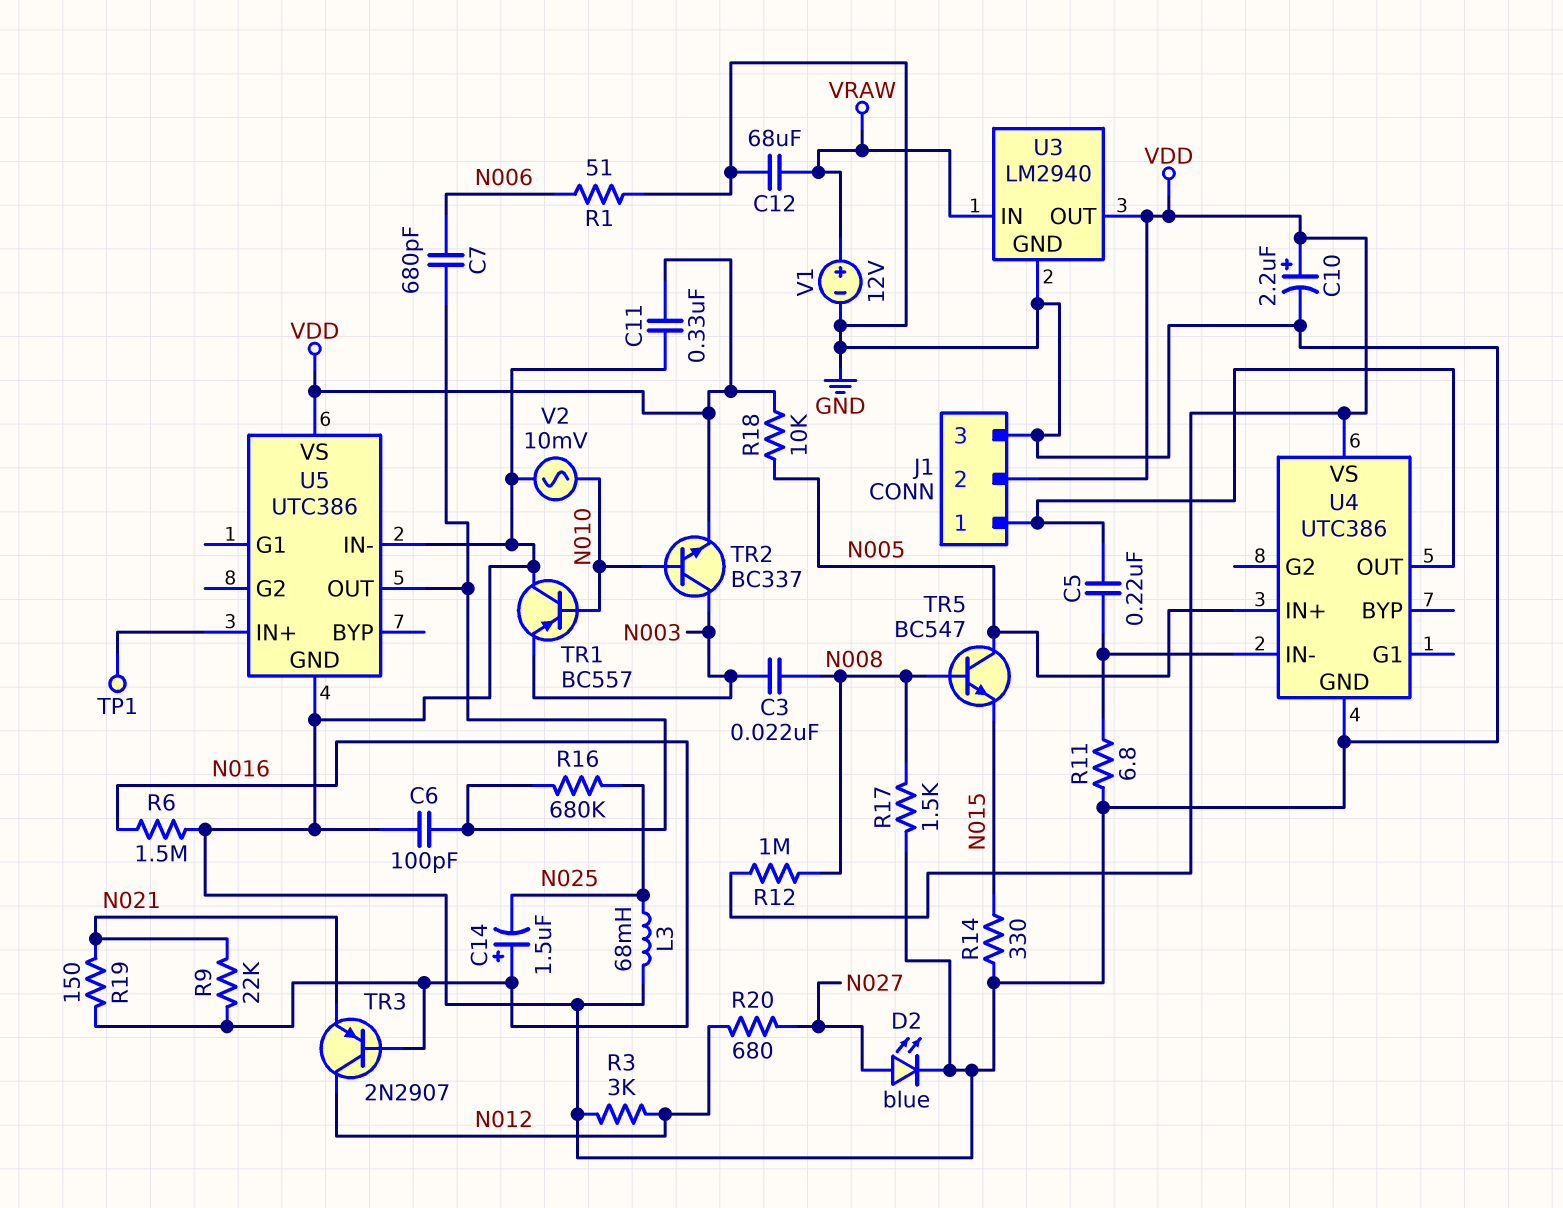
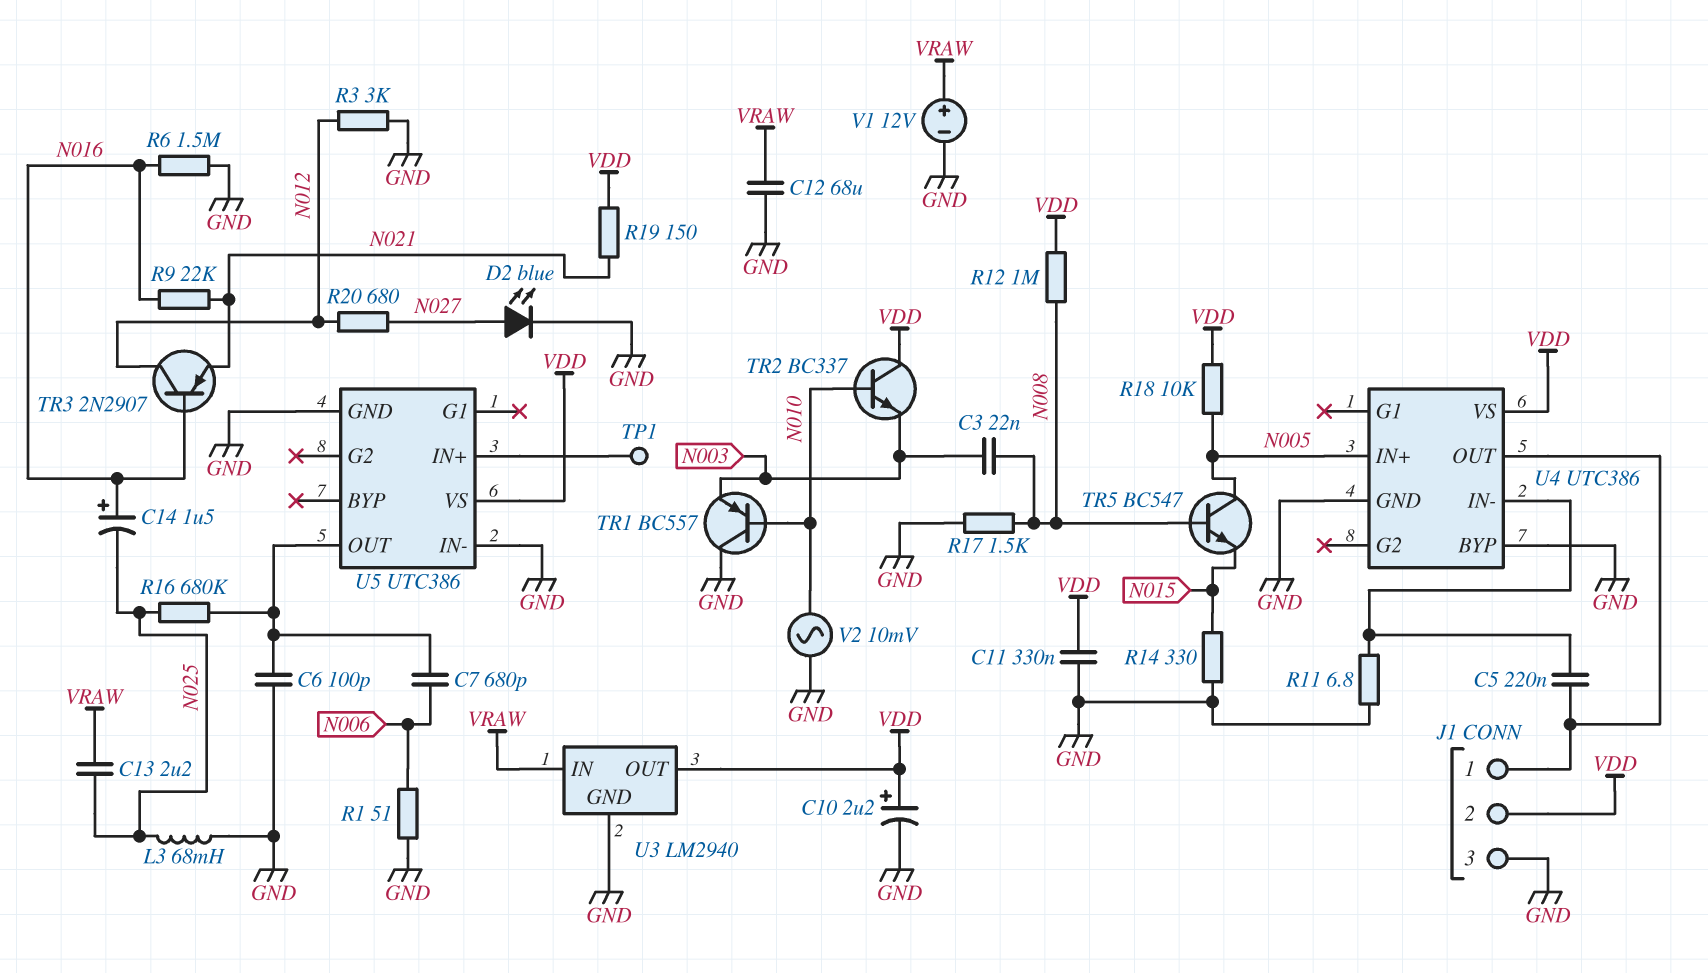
C13: none -> 2.2uF (N025, VRAW)
R19: 150 (N016, N021) -> 150 (N021, VDD)
TR2: NPN BC337 (B N010, C N003, E VDD) -> NPN BC337 (B N010, C VDD, E N003)
U4 pin BYP: none -> GND

